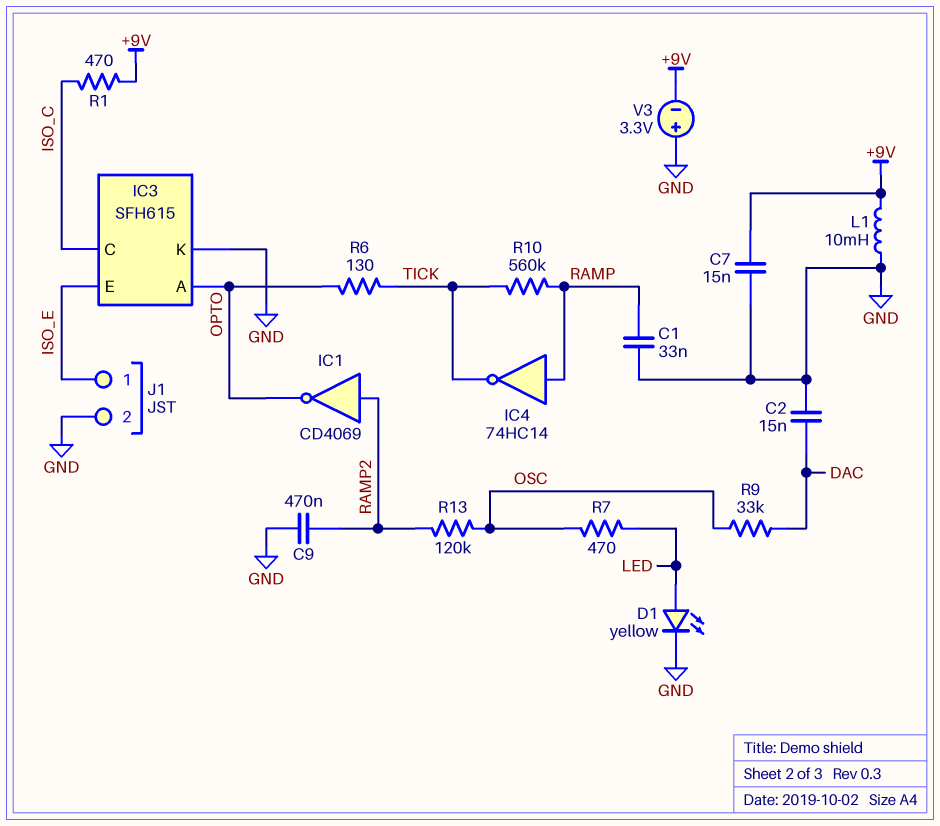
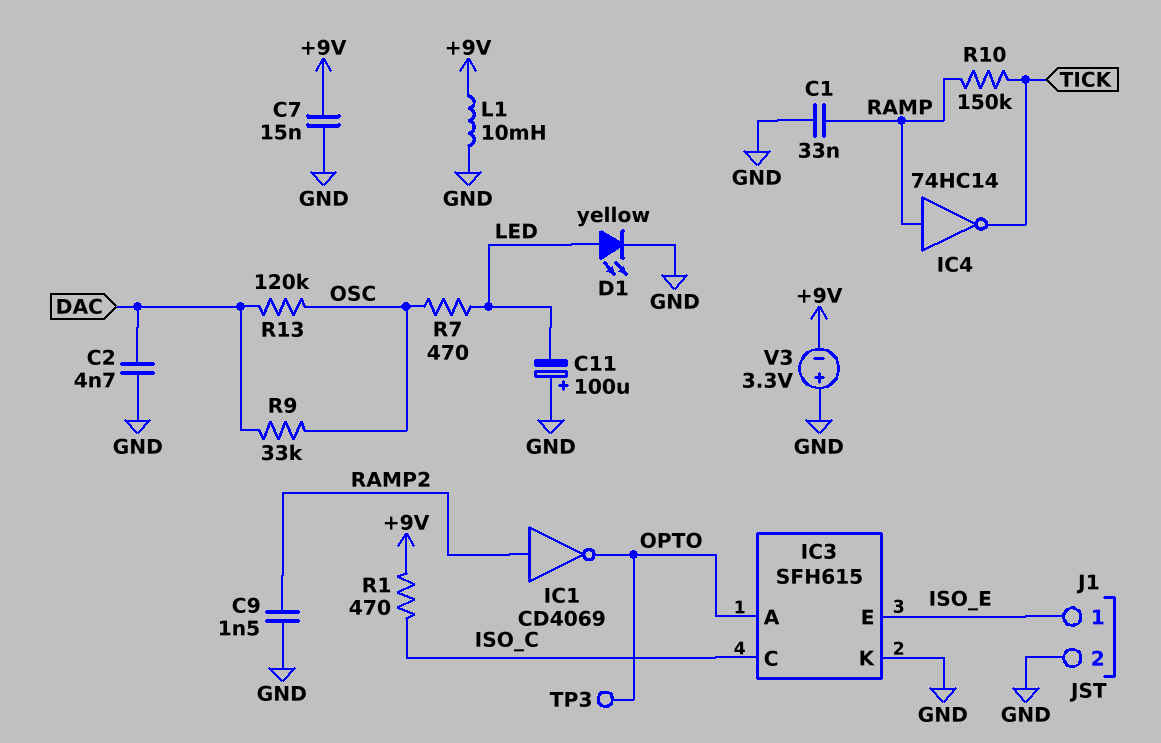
C2: 15nF (DAC, GND) -> 4.7nF (DAC, GND)
C9: 470nF (GND, RAMP2) -> 1.5nF (GND, RAMP2)
C11: none -> 100uF (plus GND, minus LED)
R6: 130 (OPTO, TICK) -> none
R10: 560k (RAMP, TICK) -> 150k (RAMP, TICK)
R13: 120k (OSC, RAMP2) -> 120k (DAC, OSC)
TP3: none -> test point (OPTO)

